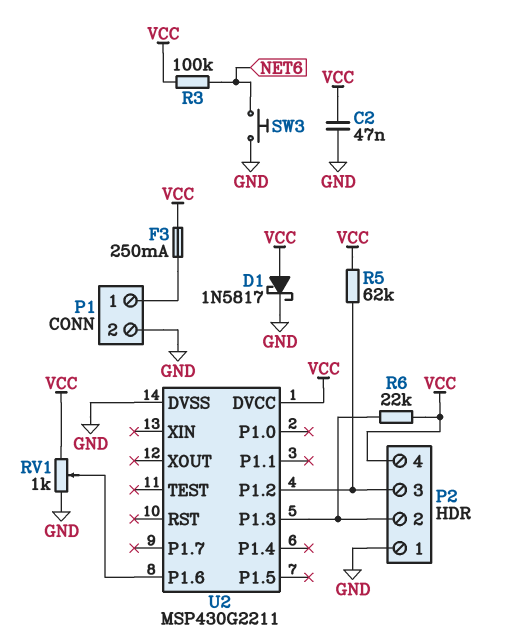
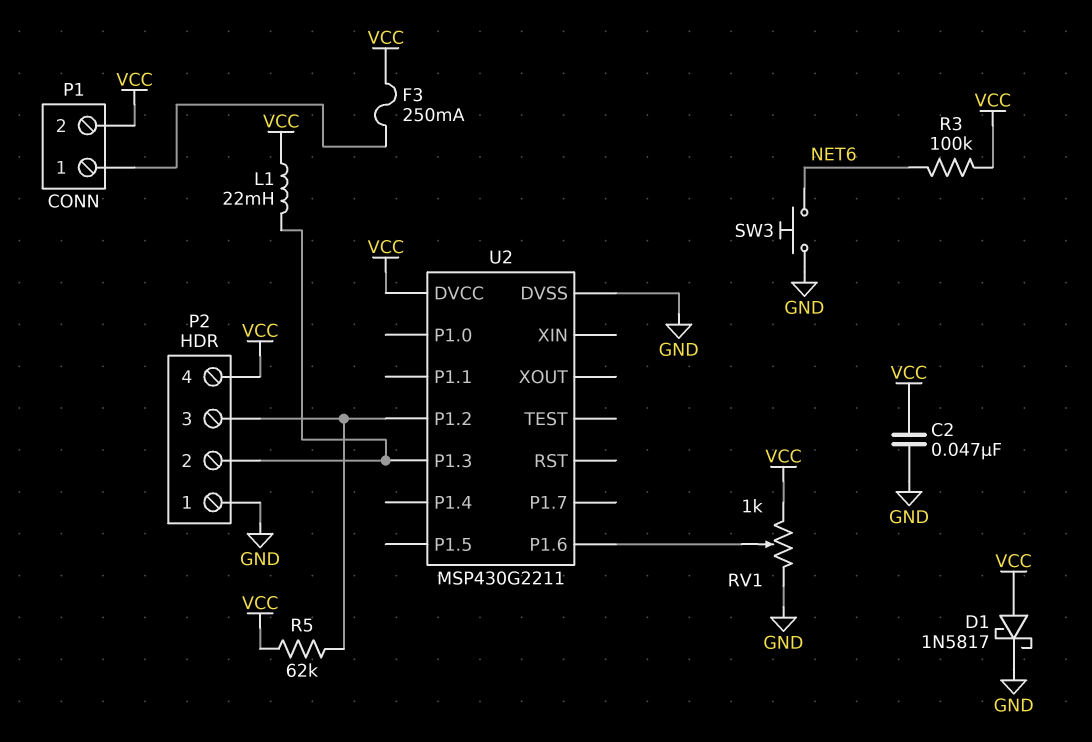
L1: none -> 22mH (P2/2, VCC)
P1 pin 2: GND -> VCC
R6: 22k (P2/2, VCC) -> none

